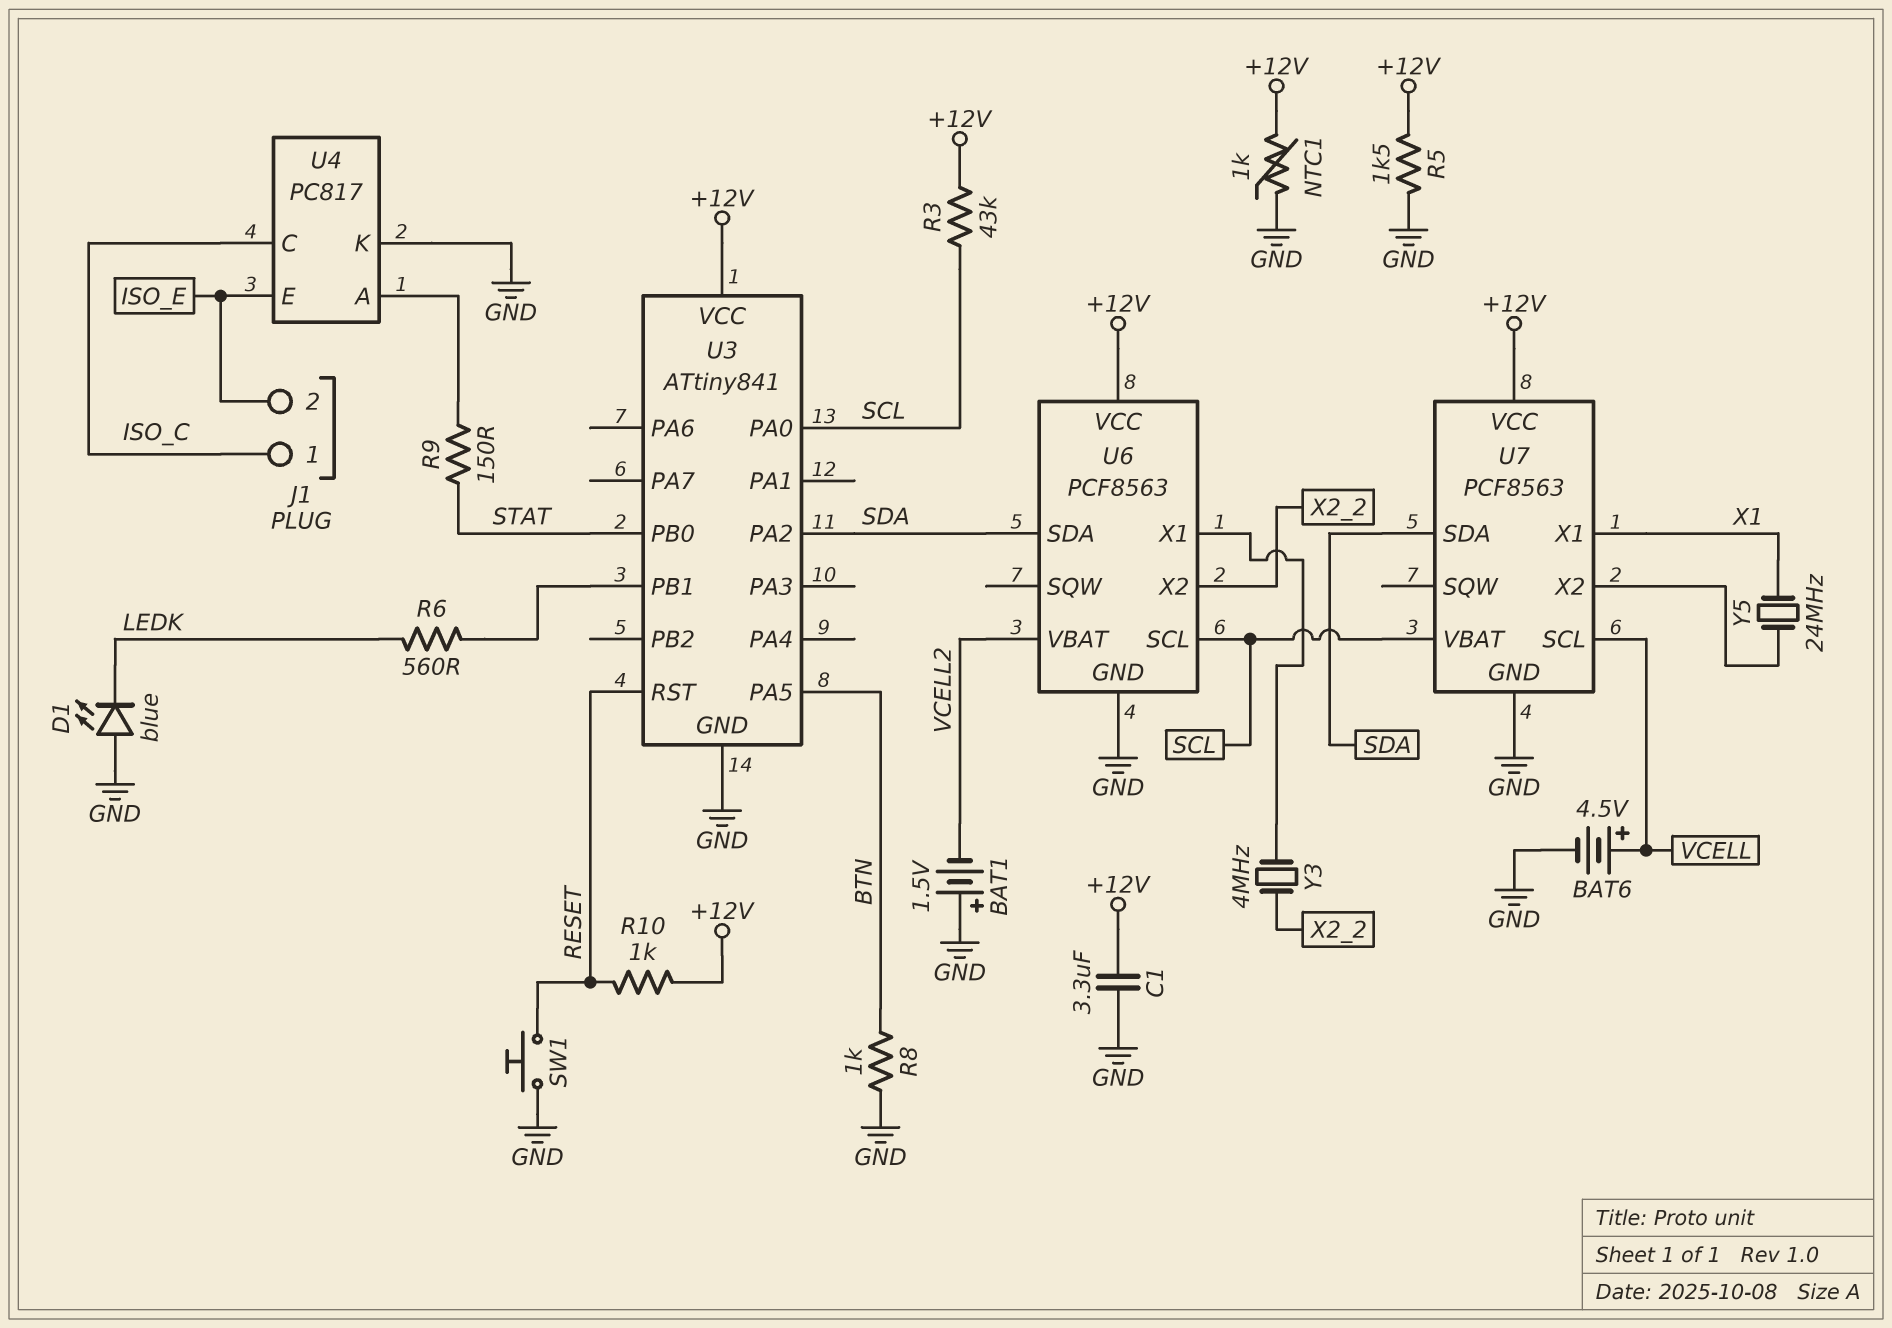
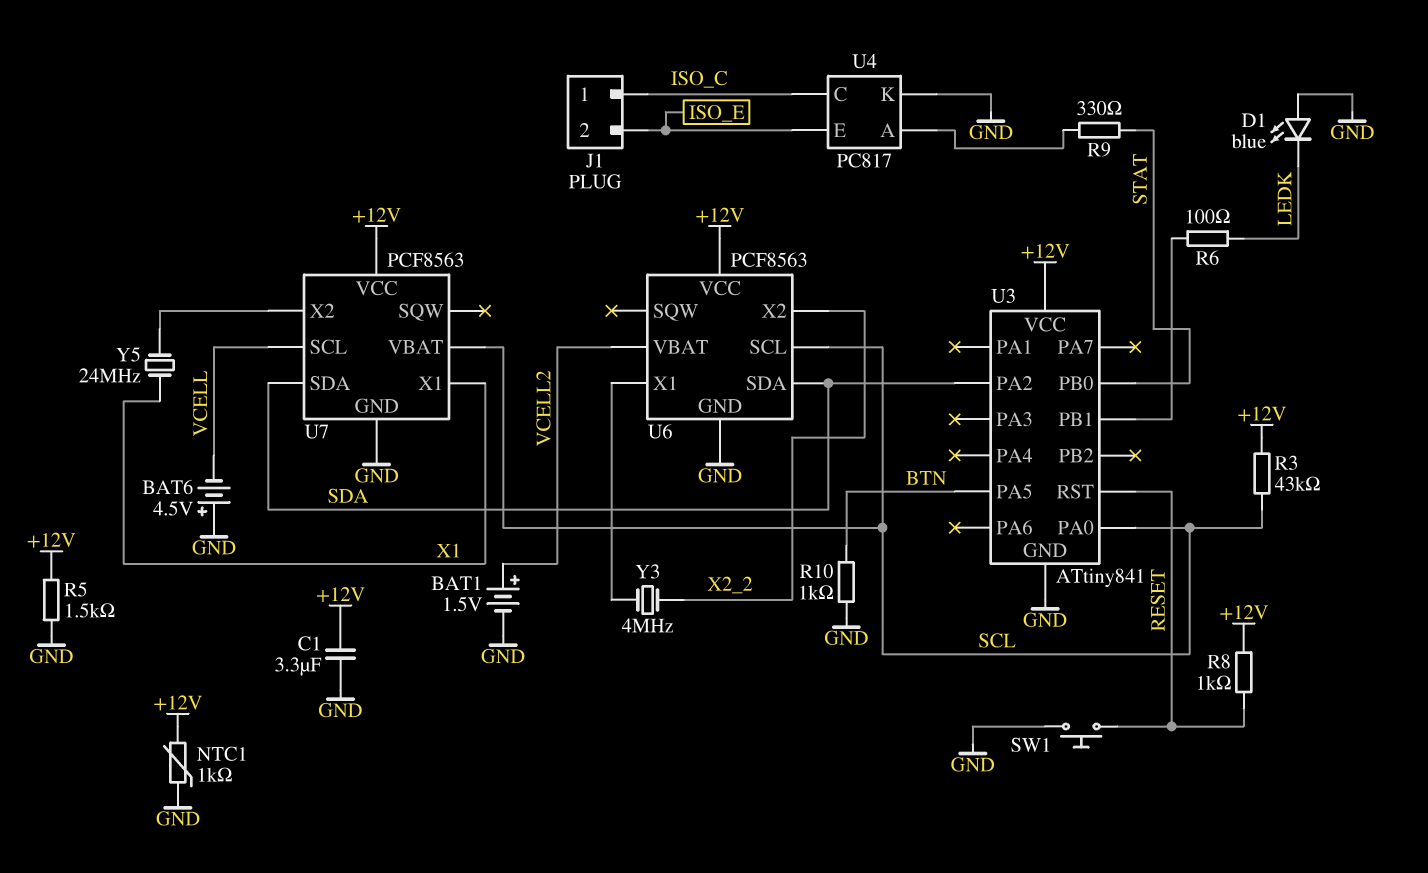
BAT1: 1.5V (plus GND, minus VCELL2) -> 1.5V (plus VCELL2, minus GND)
BAT6: 4.5V (plus VCELL, minus GND) -> 4.5V (plus GND, minus VCELL)
R6: 560 (LEDK, U3/PB1) -> 100 (LEDK, U3/PB1)
R8: 1k (BTN, GND) -> 1k (+12V, RESET)
R9: 150 (STAT, U4/A) -> 330 (STAT, U4/A)
R10: 1k (+12V, RESET) -> 1k (BTN, GND)

